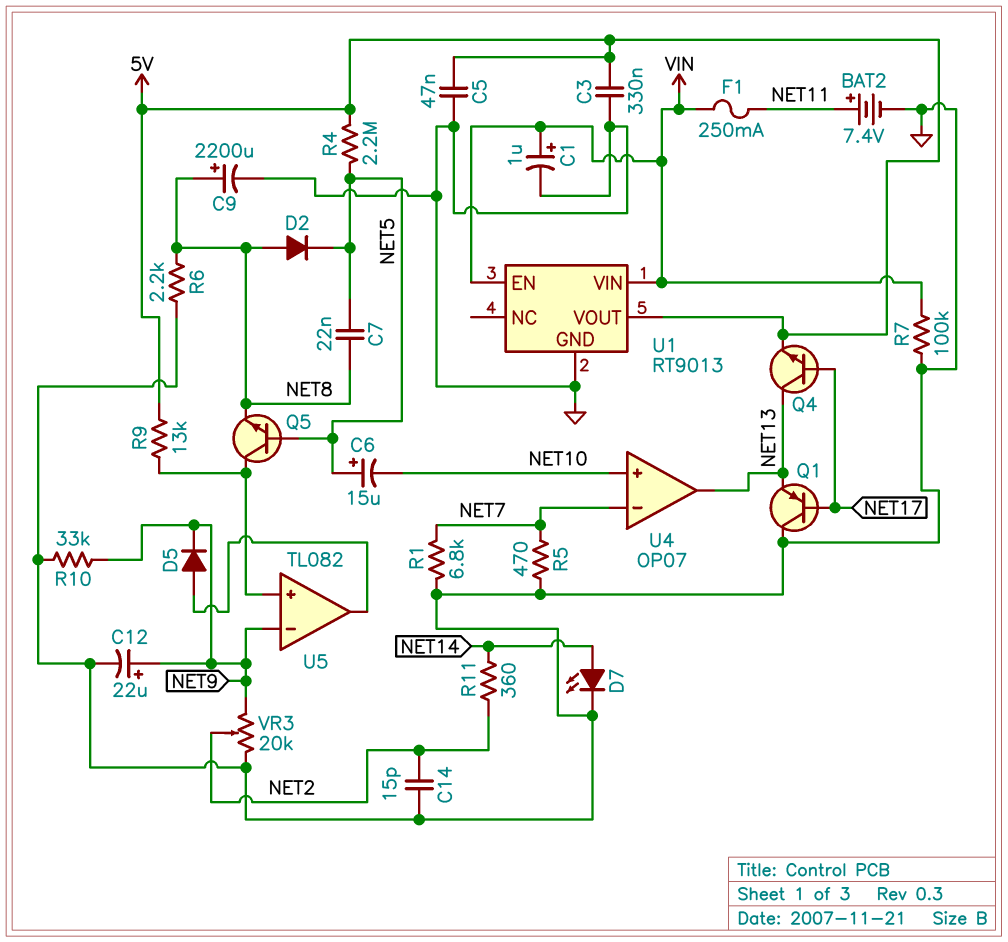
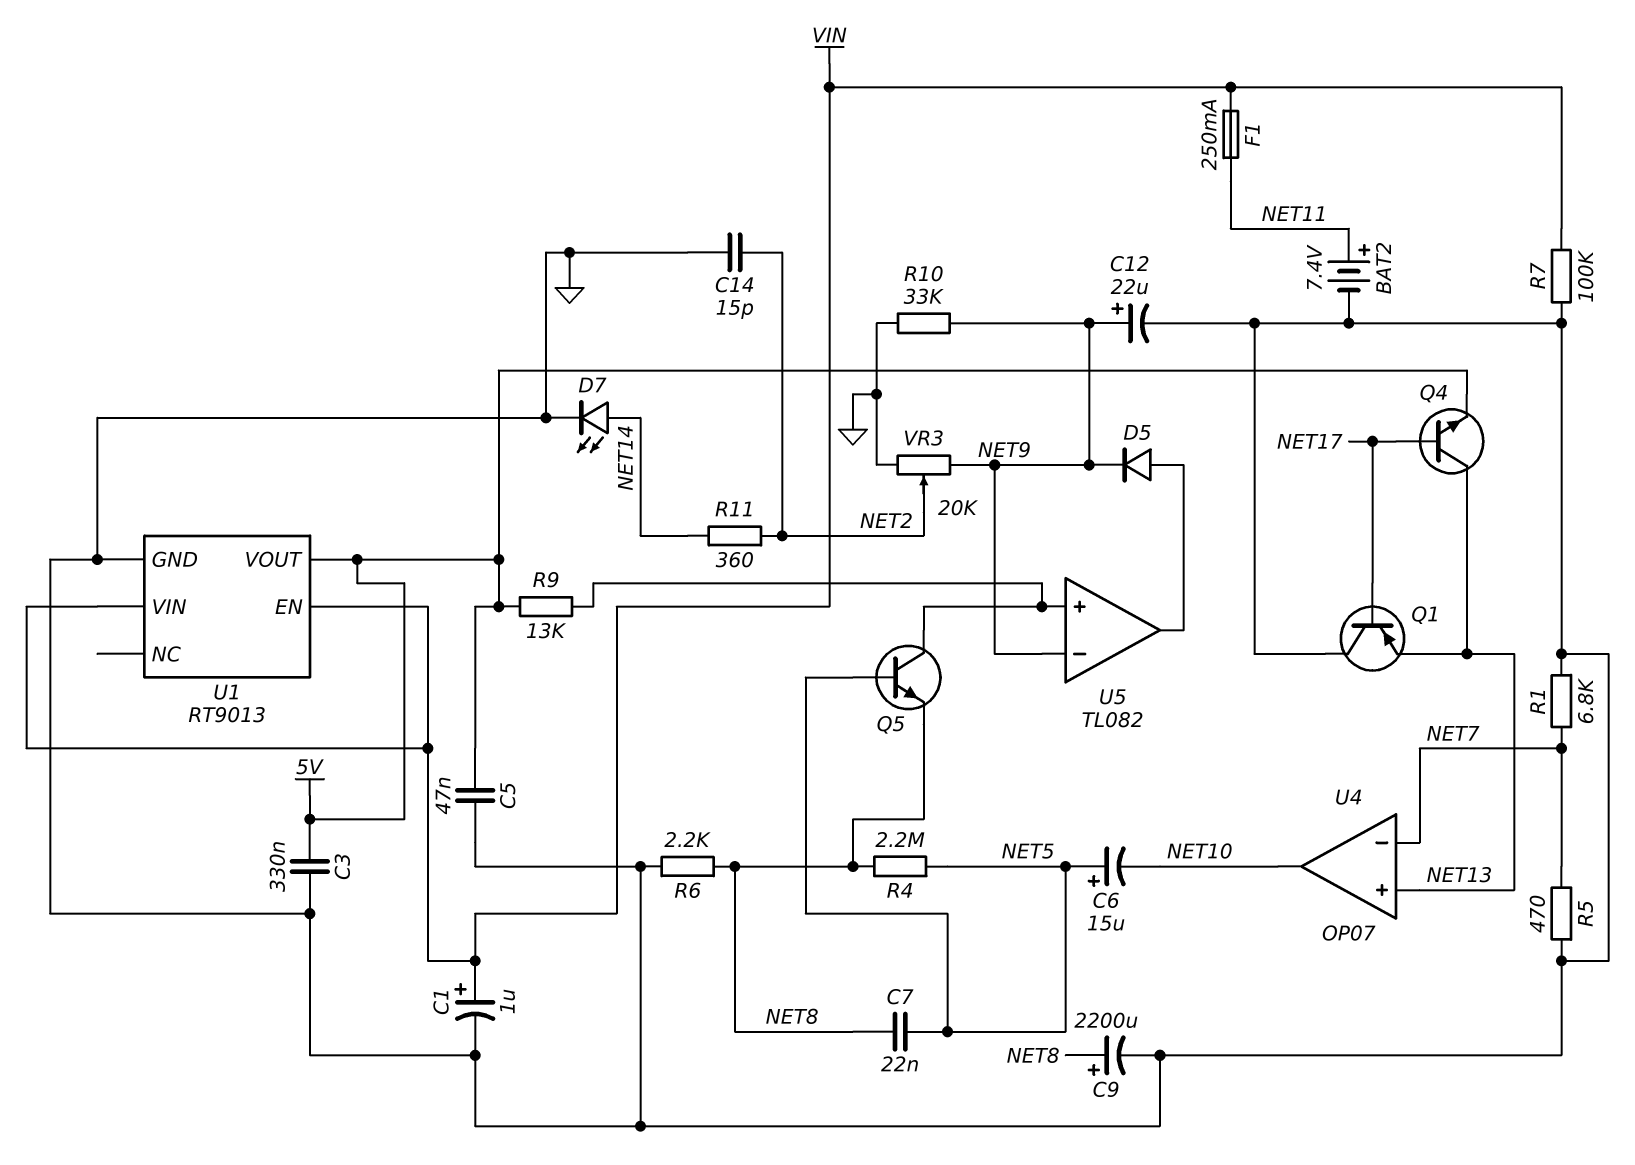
D2: diode (A NET8, K NET5) -> none
R4: 2.2M (5V, NET5) -> 2.2M (NET5, NET8)
U4 pin in+: NET10 -> NET13
U4 pin out: NET13 -> NET10

